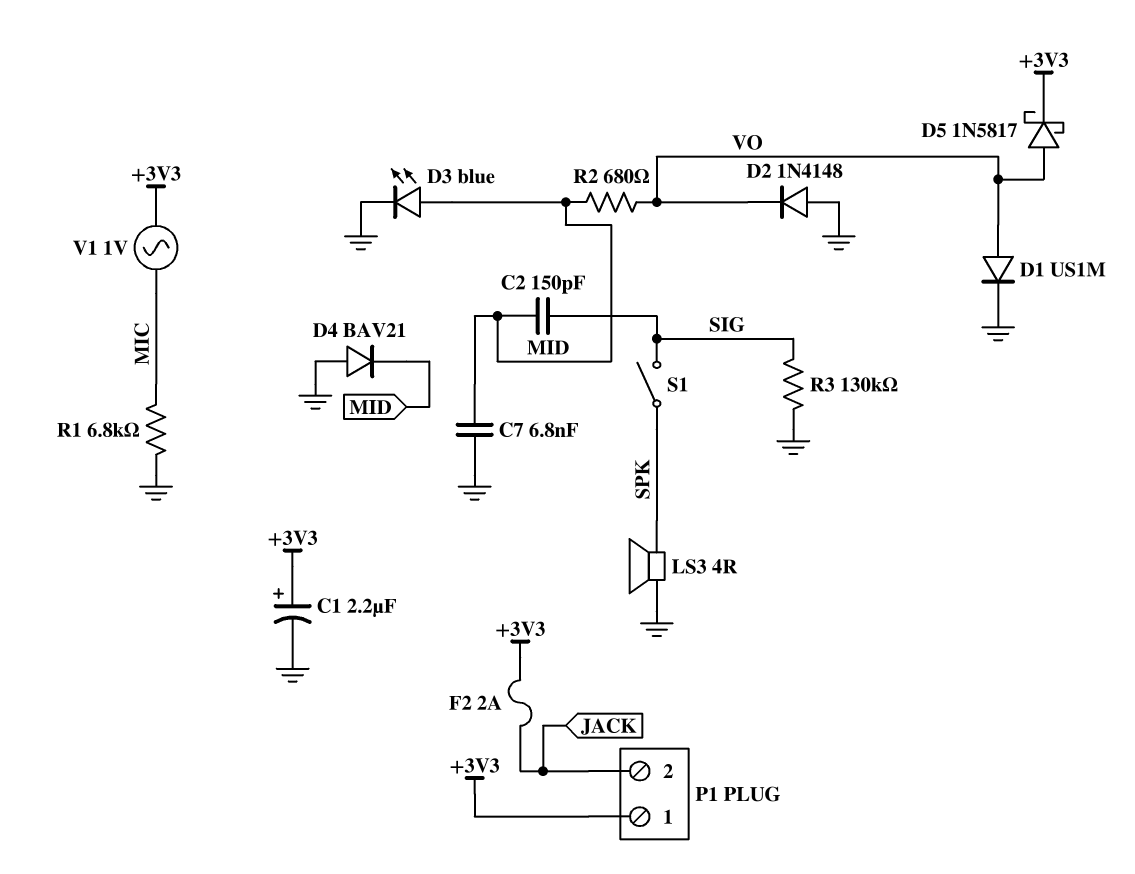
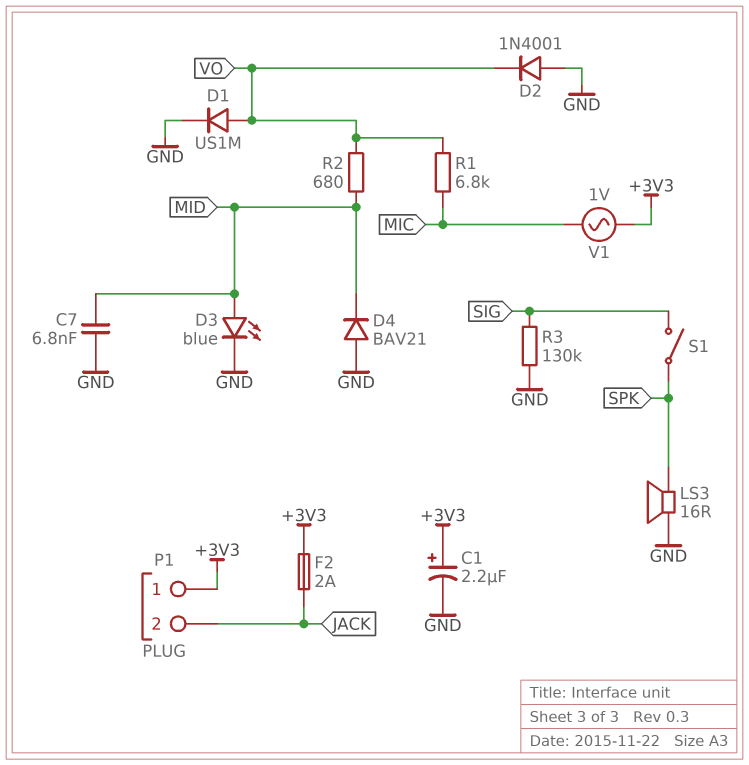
C2: 150pF (MID, SIG) -> none
D2: diode 1N4148 (A GND, K VO) -> diode 1N4001 (A GND, K VO)
D5: schottky 1N5817 (A VO, K +3V3) -> none
LS3: speaker 4R (GND, SPK) -> speaker 16R (GND, SPK)
R1: 6.8k (GND, MIC) -> 6.8k (MIC, VO)

